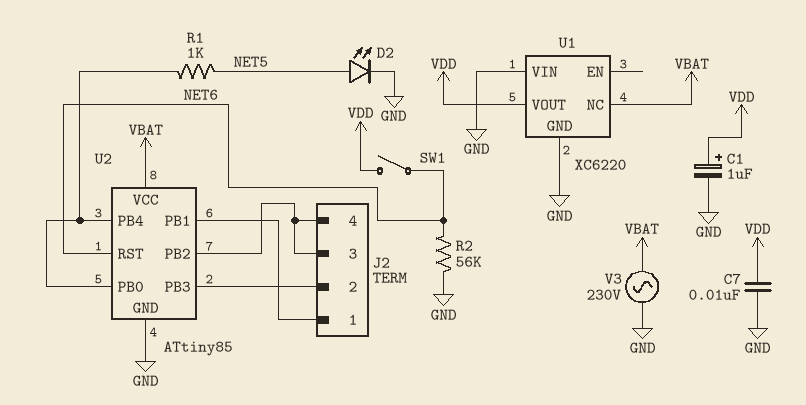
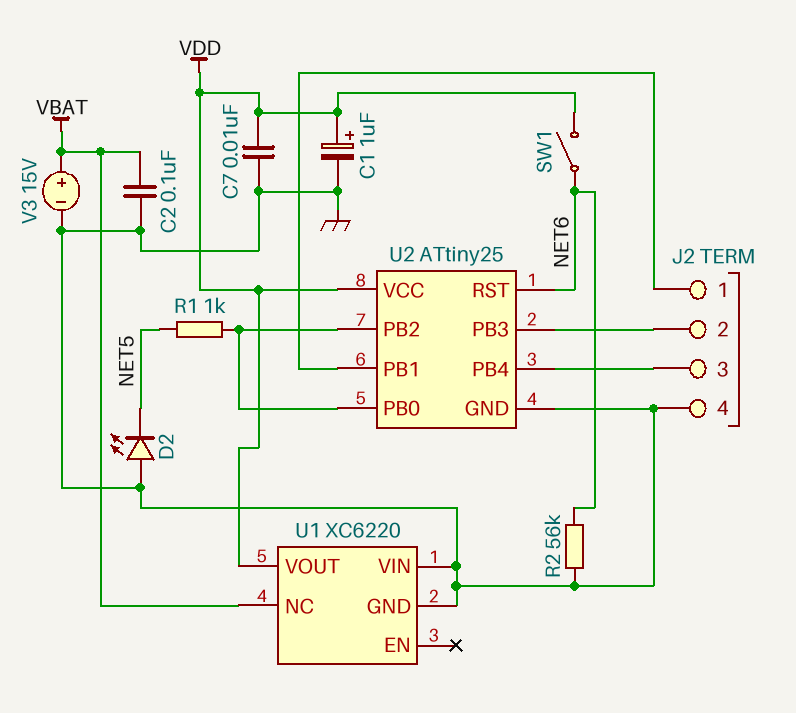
C2: none -> 100nF (GND, VBAT)
D2: LED (A NET5, K GND) -> LED (A GND, K NET5)
J2 pin 4: J2/3 -> GND
U2: ATtiny85 -> ATtiny25
U2 pin PB2: J2/3 -> U2/PB0
U2 pin PB4: U2/PB0 -> J2/3
U2 pin VCC: VBAT -> VDD
V3: AC 230V (GND, VBAT) -> 15V (plus VBAT, minus GND)

